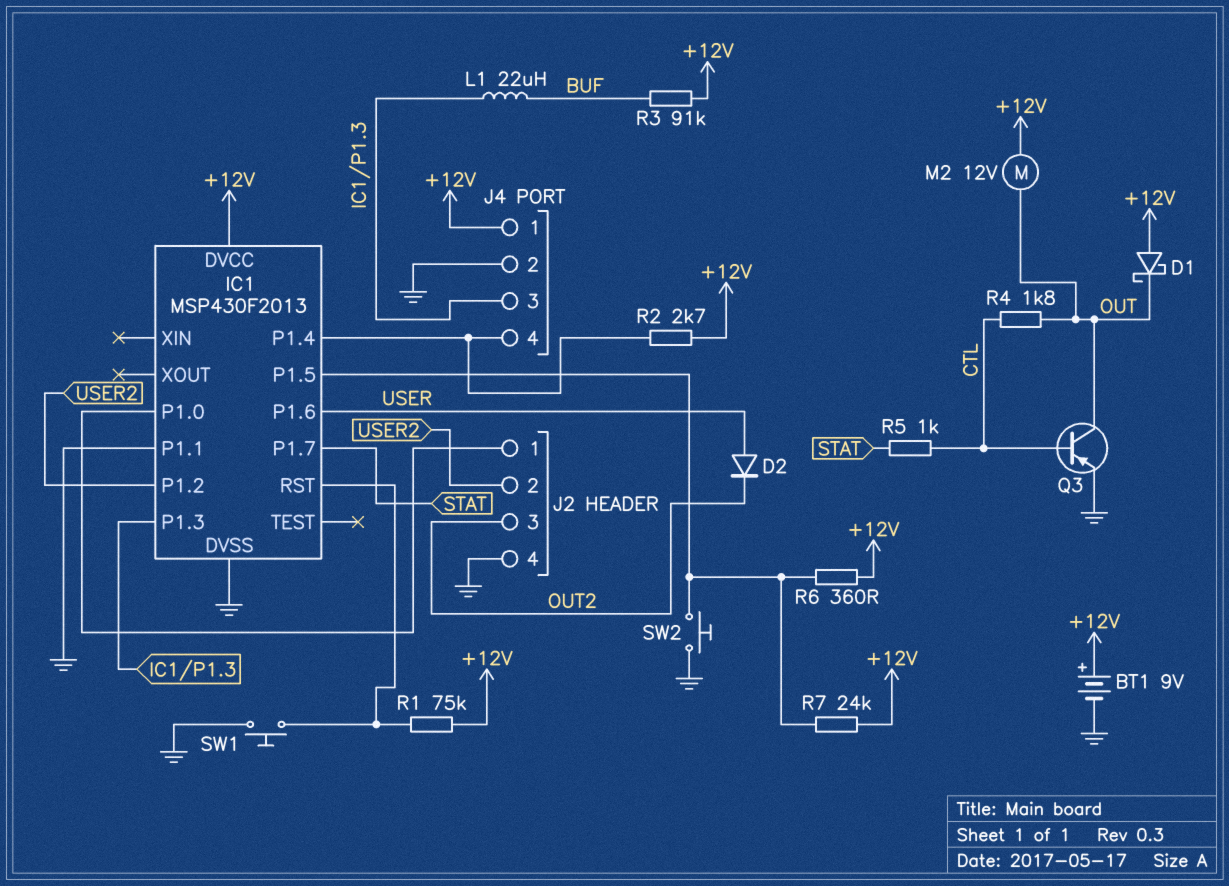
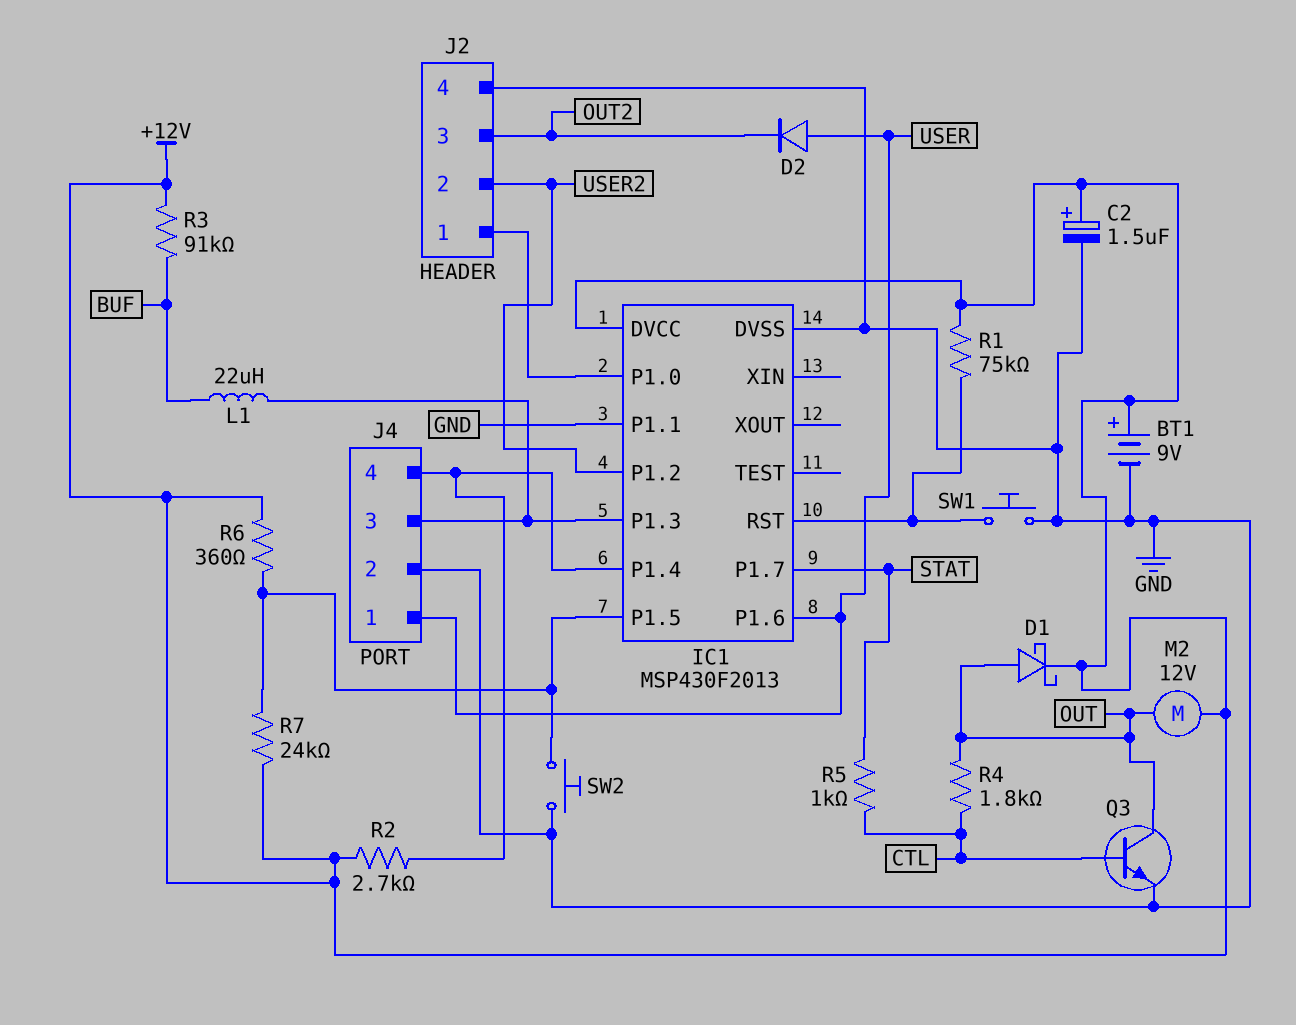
C2: none -> 1.5uF (plus +12V, minus GND)
D1: schottky (A +12V, K OUT) -> schottky (A OUT, K +12V)
J4 pin 1: +12V -> USER
Q3: PNP (B CTL, C OUT, E GND) -> NPN (B CTL, C OUT, E GND)

